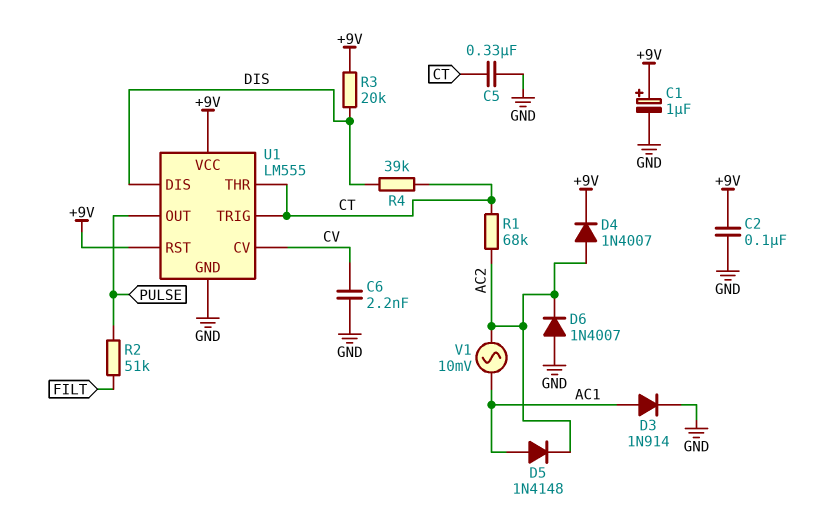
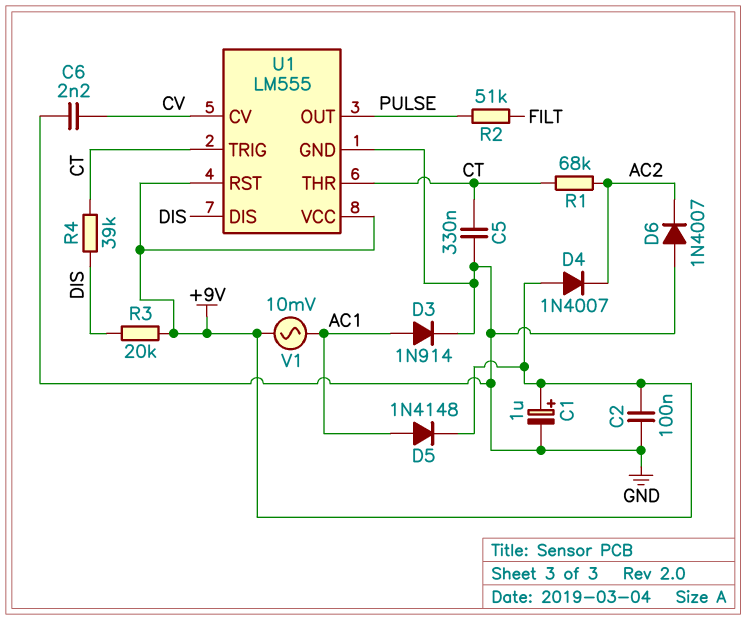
D4: diode 1N4007 (A AC2, K +9V) -> diode 1N4007 (A +9V, K AC2)
D5: diode 1N4148 (A AC1, K AC2) -> diode 1N4148 (A AC1, K +9V)
V1: AC 10mV (AC1, AC2) -> AC 10mV (+9V, AC1)

